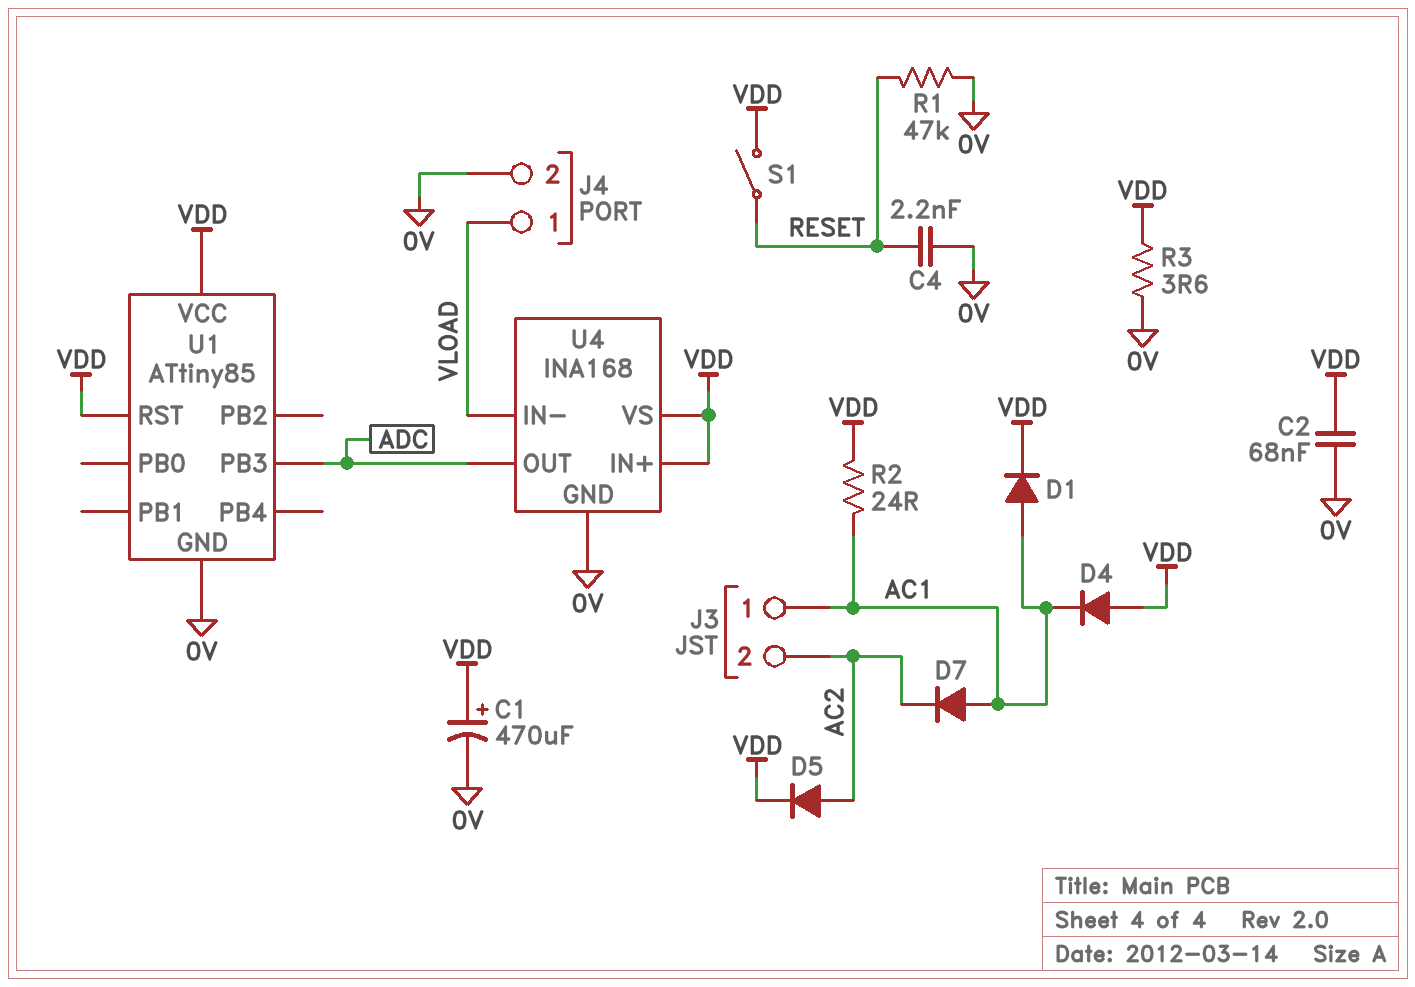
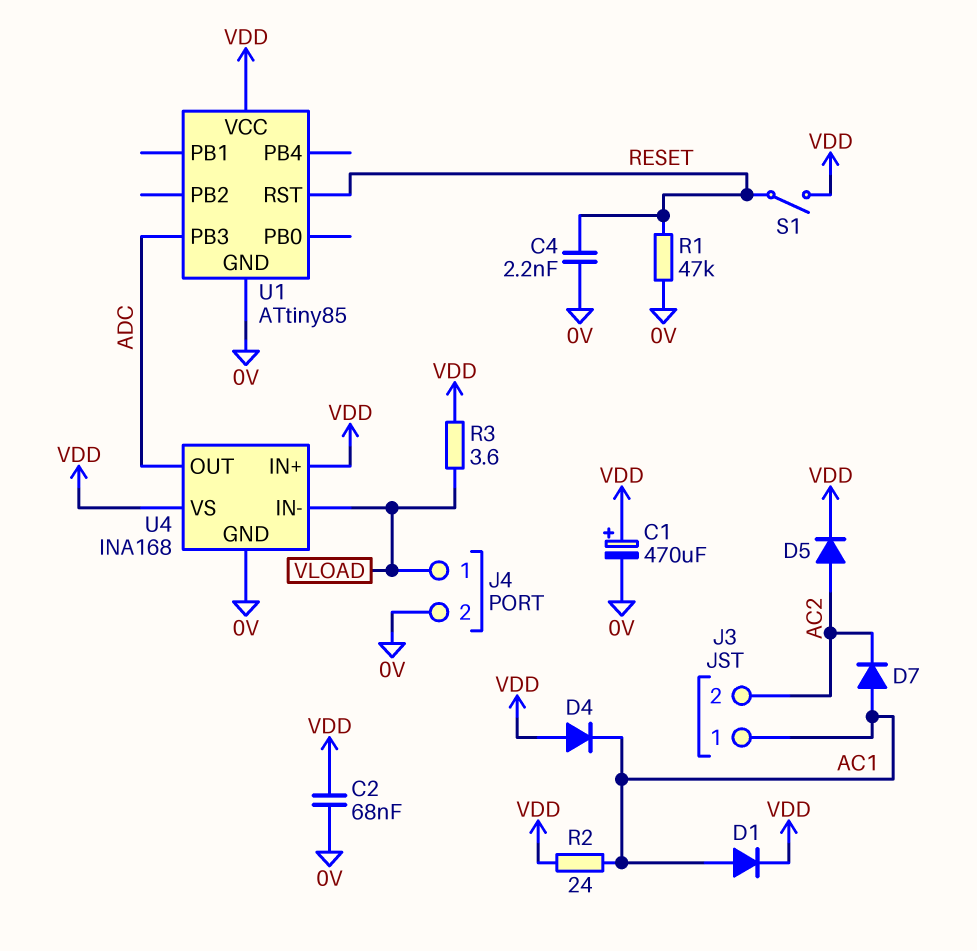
R3: 3.6 (0V, VDD) -> 3.6 (VDD, VLOAD)
U1 pin RST: VDD -> RESET

